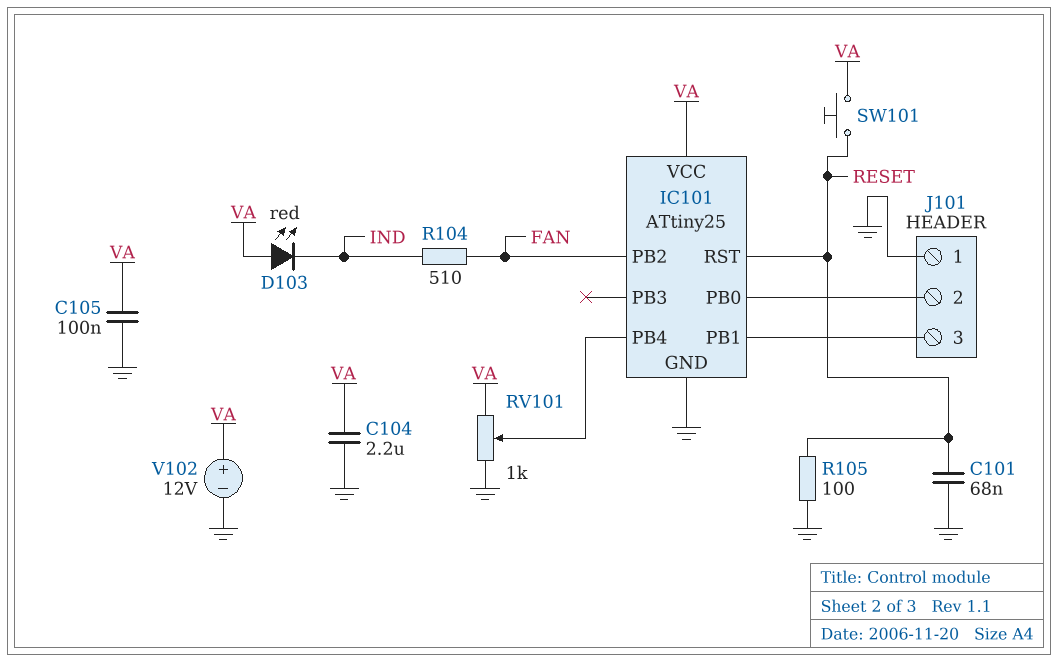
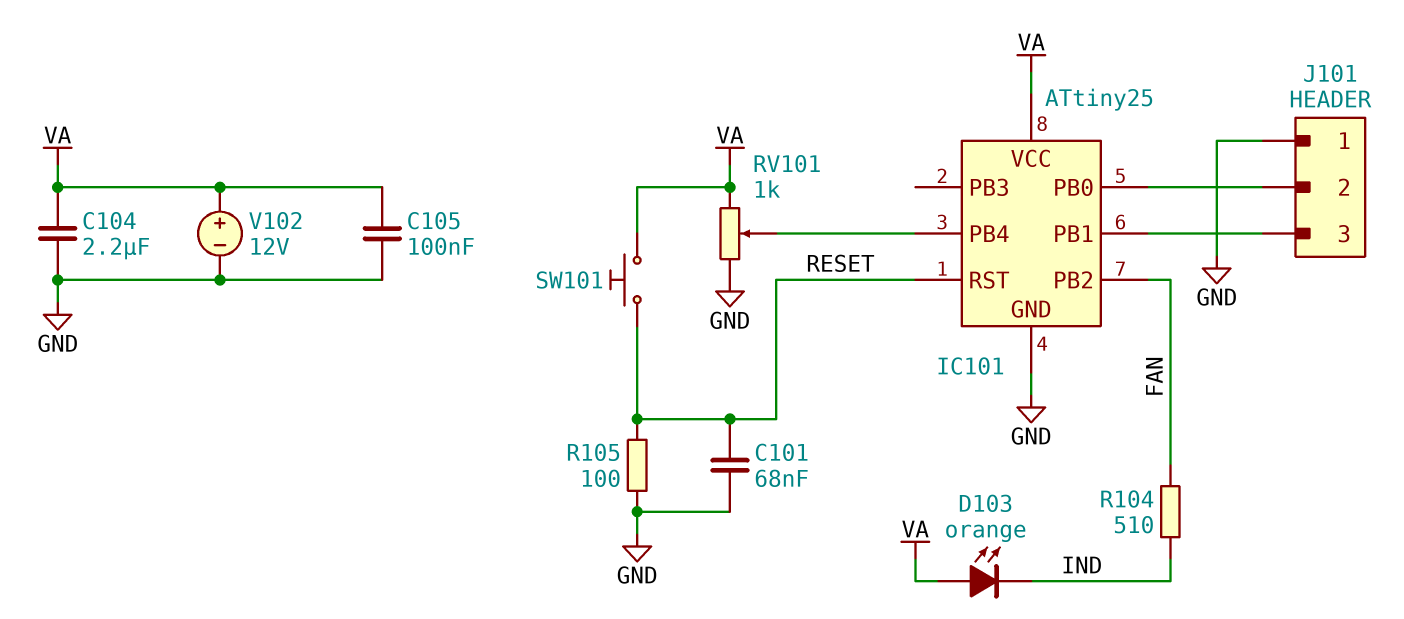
D103: LED red (A VA, K IND) -> LED orange (A VA, K IND)

